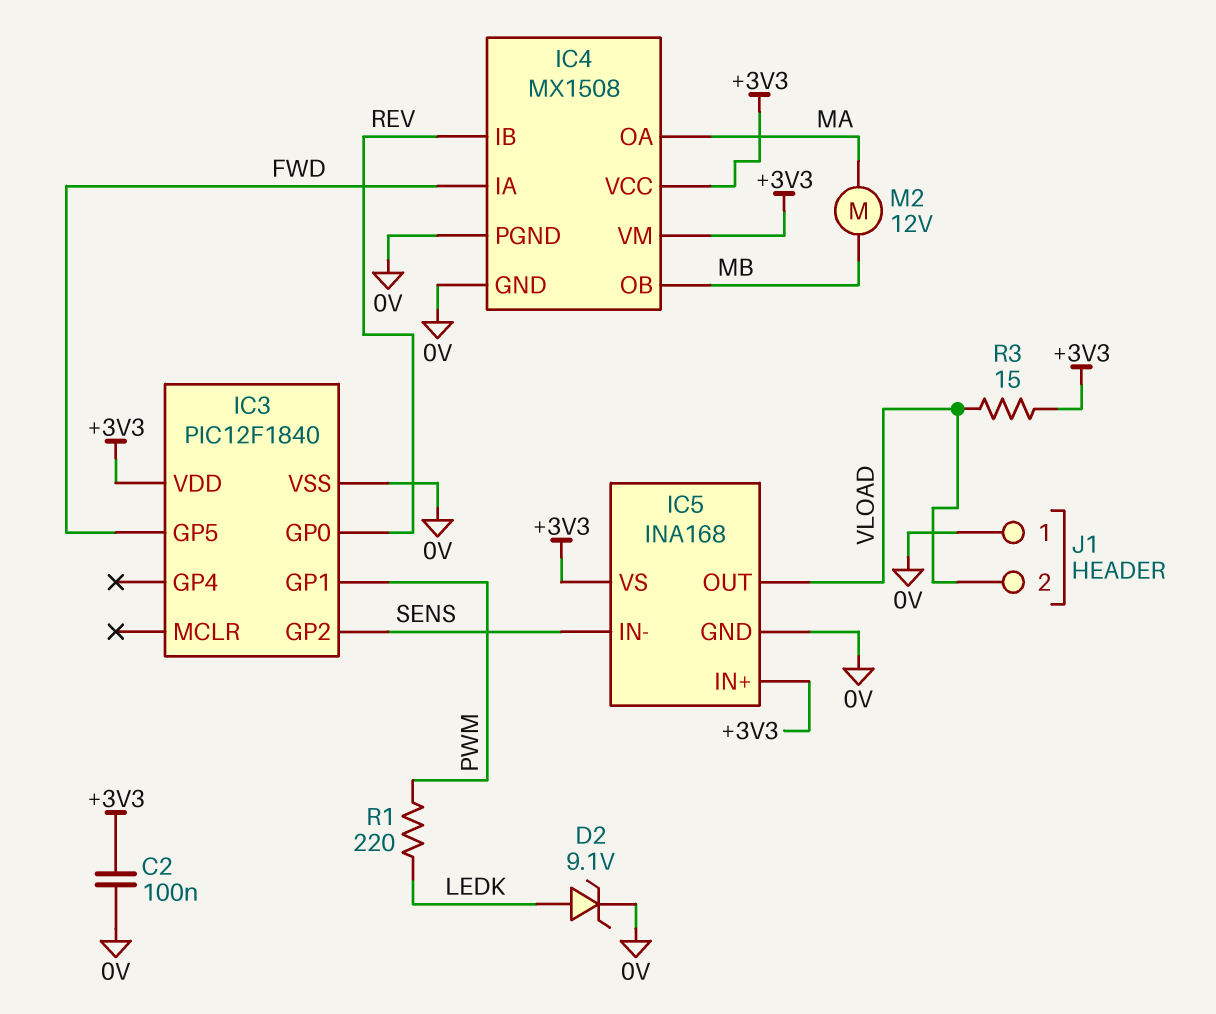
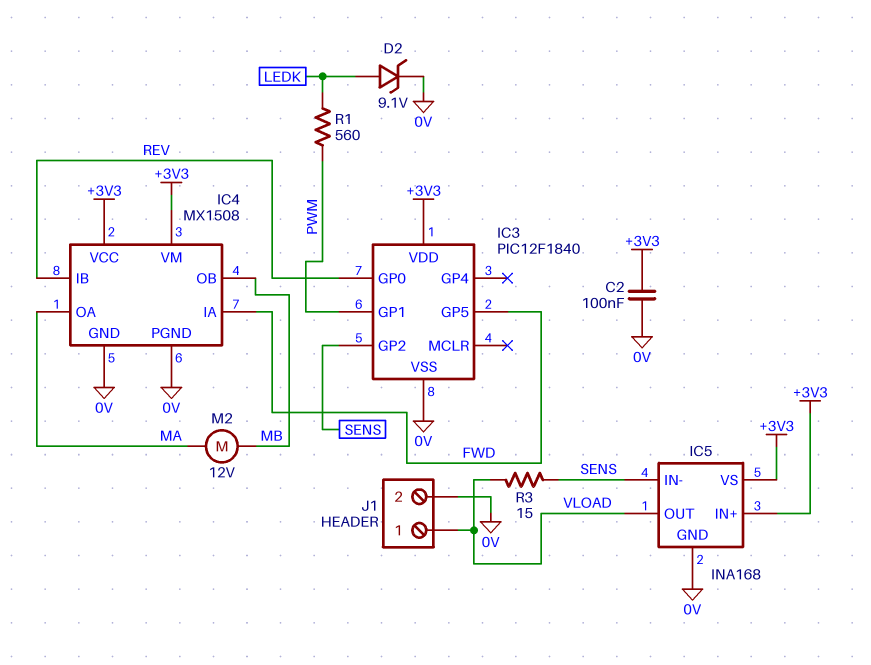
J1 pin 1: 0V -> VLOAD
J1 pin 2: VLOAD -> 0V
R1: 220 (LEDK, PWM) -> 560 (LEDK, PWM)
R3: 15 (+3V3, VLOAD) -> 15 (SENS, VLOAD)

